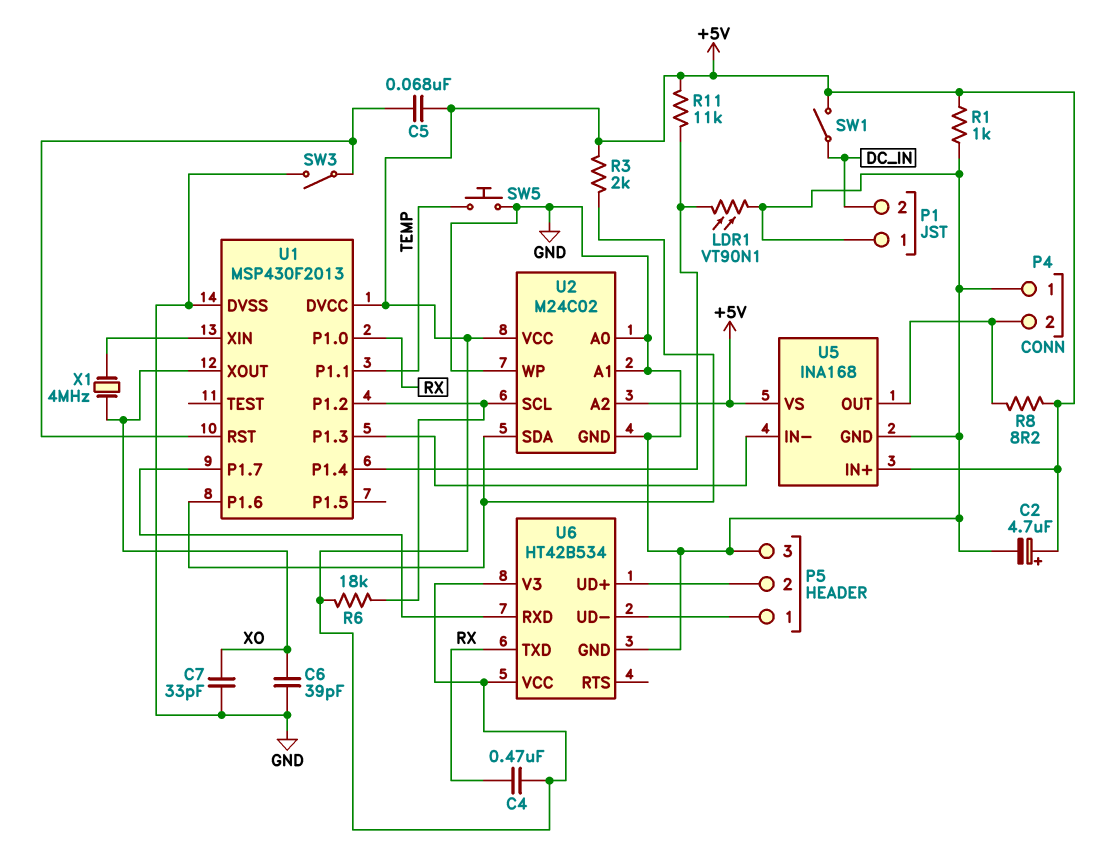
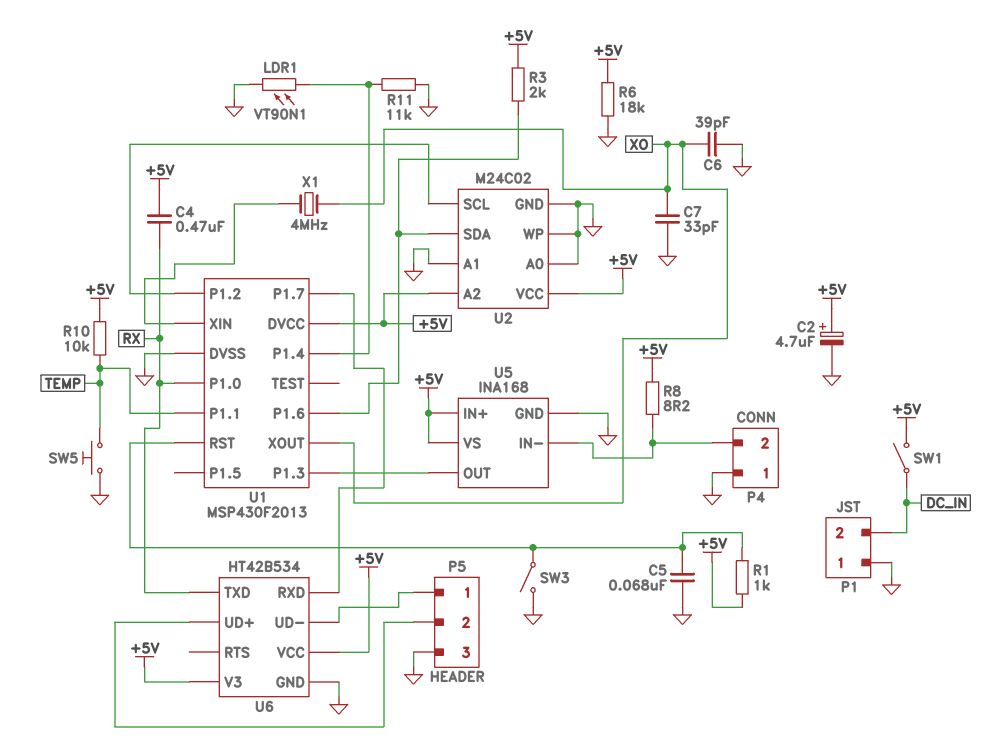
C5: 68nF (+5V, U1/RST) -> 68nF (GND, U1/RST)
R1: 1k (+5V, GND) -> 1k (+5V, U1/RST)
R6: 18k (+5V, U1/P1.2) -> 18k (+5V, GND)
R10: none -> 10k (+5V, TEMP)
R11: 11k (+5V, U1/P1.4) -> 11k (GND, U1/P1.4)
U5 pin IN-: U1/P1.3 -> P4/2
U5 pin OUT: P4/2 -> U1/P1.3

